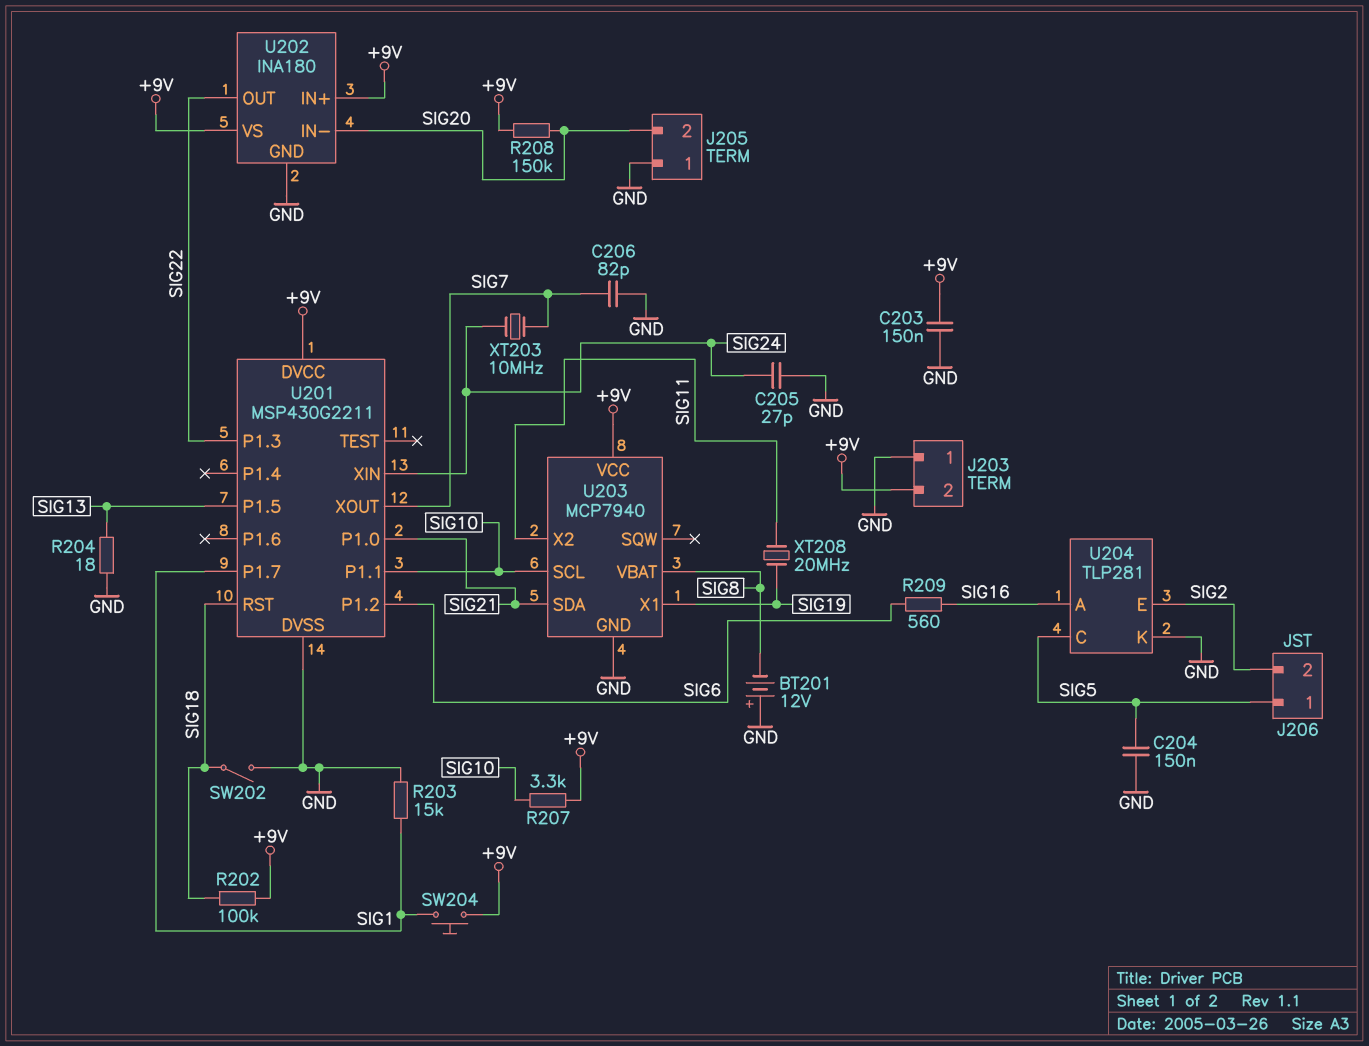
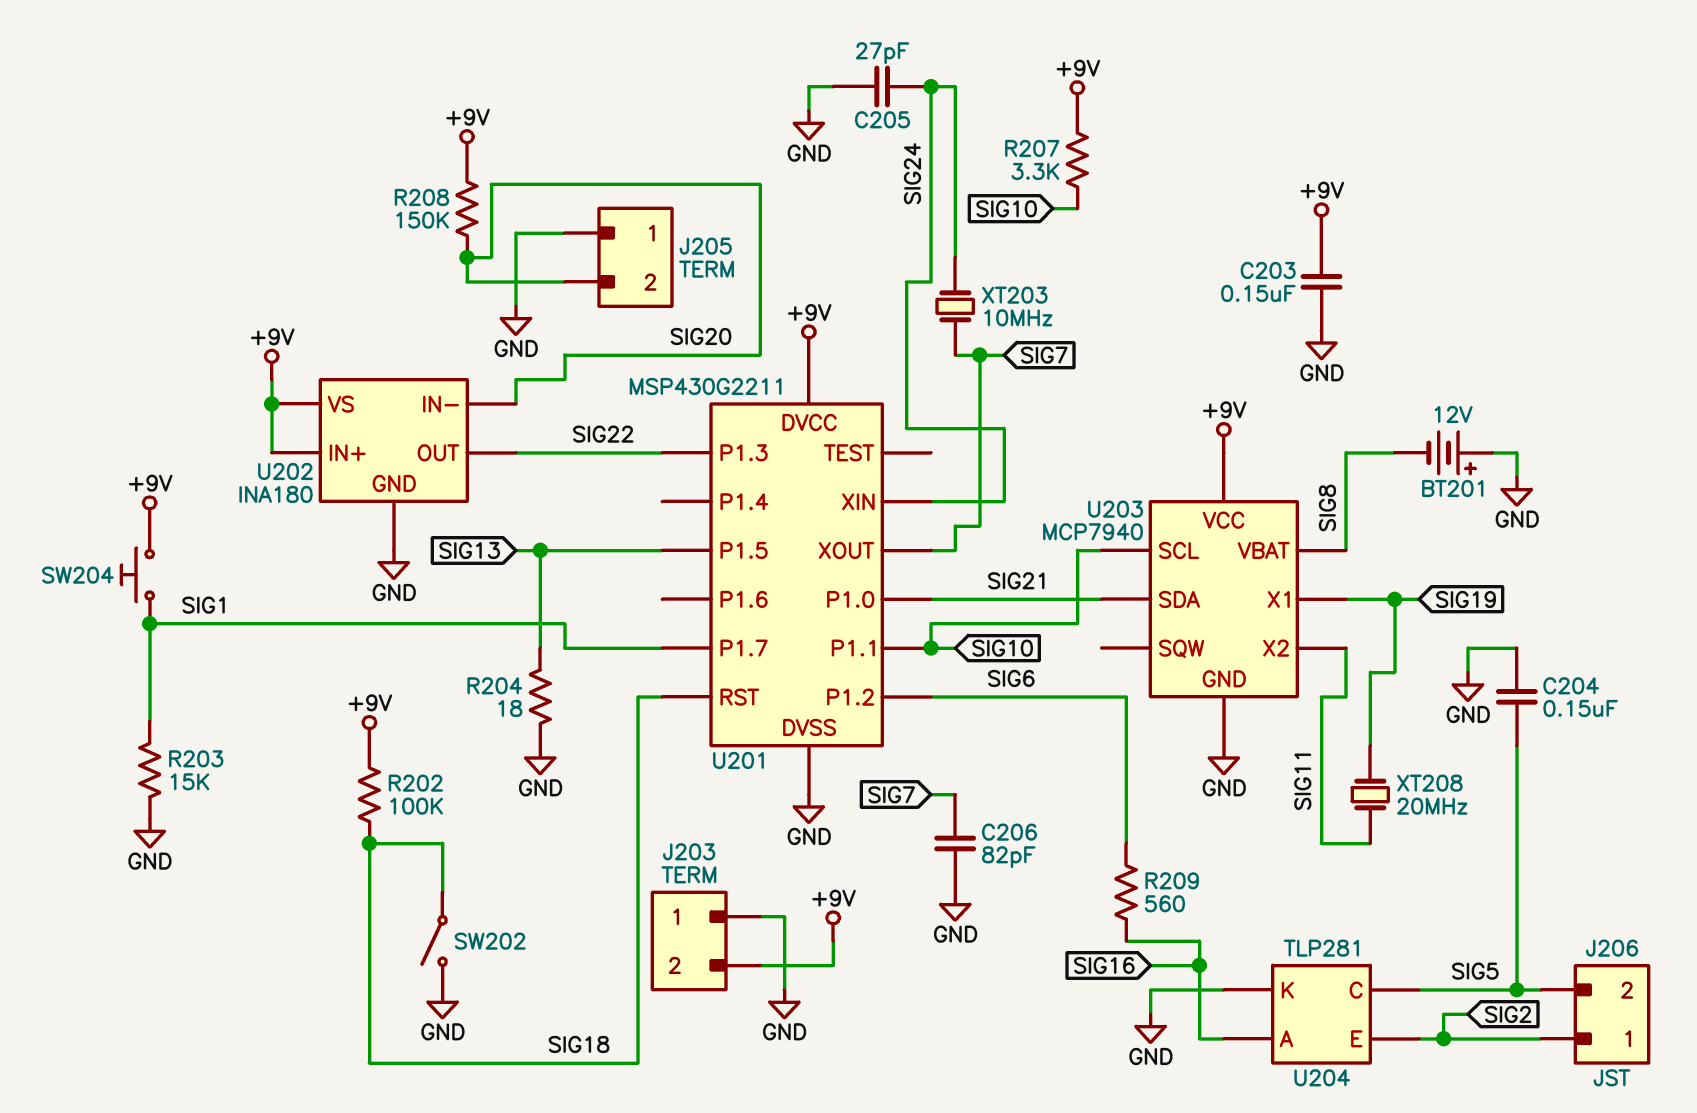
J206 pin 1: SIG5 -> SIG2
J206 pin 2: SIG2 -> SIG5

